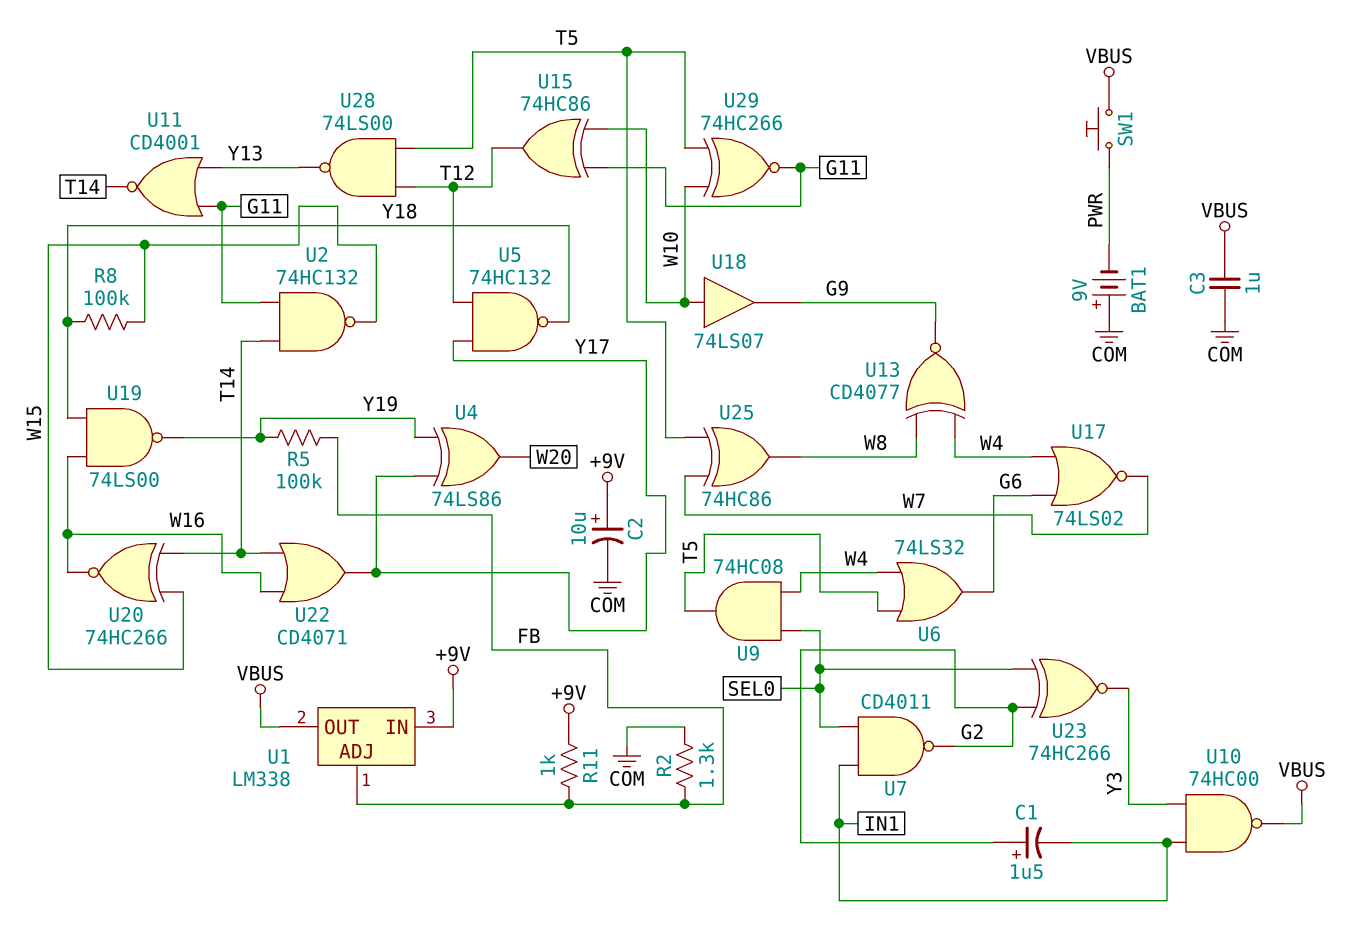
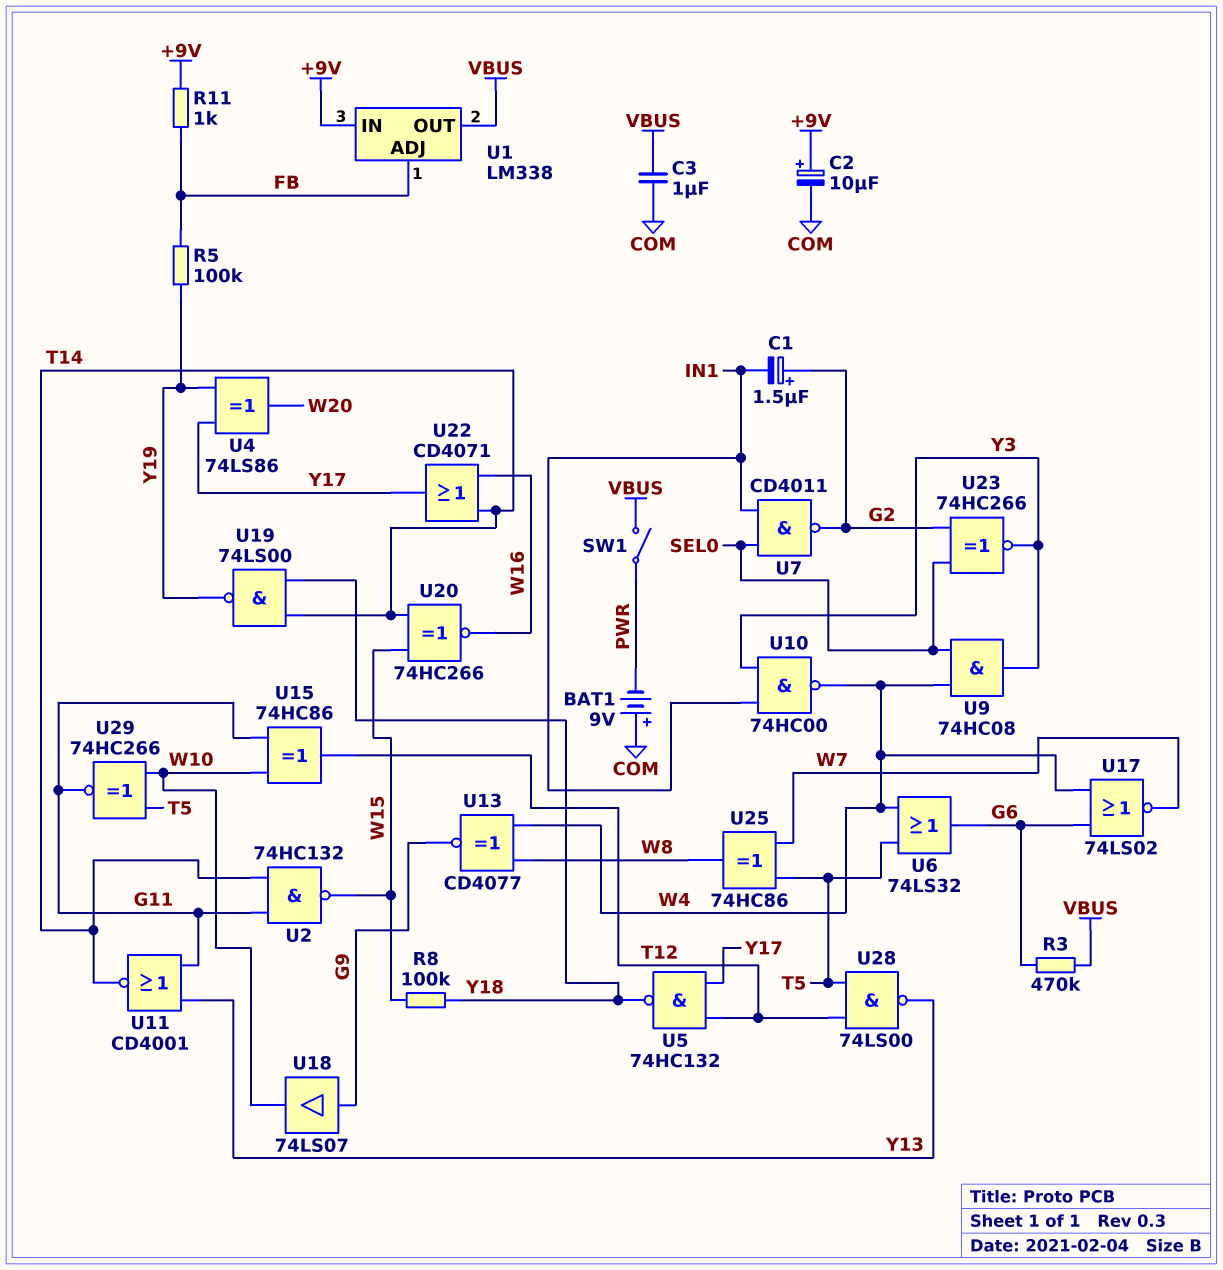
R2: 1.3k (COM, FB) -> none
R3: none -> 470k (G6, VBUS)
SW1: button (PWR, VBUS) -> switch (PWR, VBUS)
U9: AND 74HC08 (in SEL0, in W4, out T5) -> AND 74HC08 (in SEL0, in W4, out Y3)
U10: NAND 74HC00 (in IN1, in Y3, out VBUS) -> NAND 74HC00 (in IN1, in Y3, out W4)
U18: buffer 74LS07 (in W10, out G9) -> buffer 74LS07 (in G9, out W10)
U19: NAND 74LS00 (in W16, in Y18, out Y19) -> NAND 74LS00 (in T14, in Y18, out Y19)

